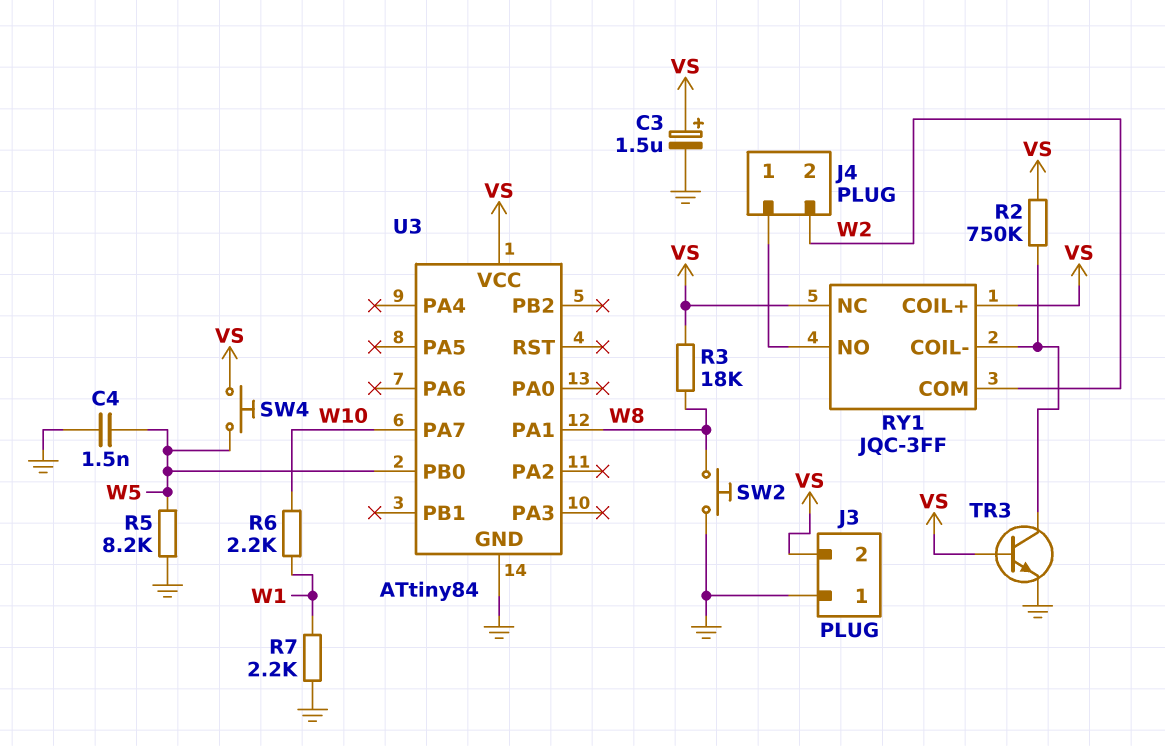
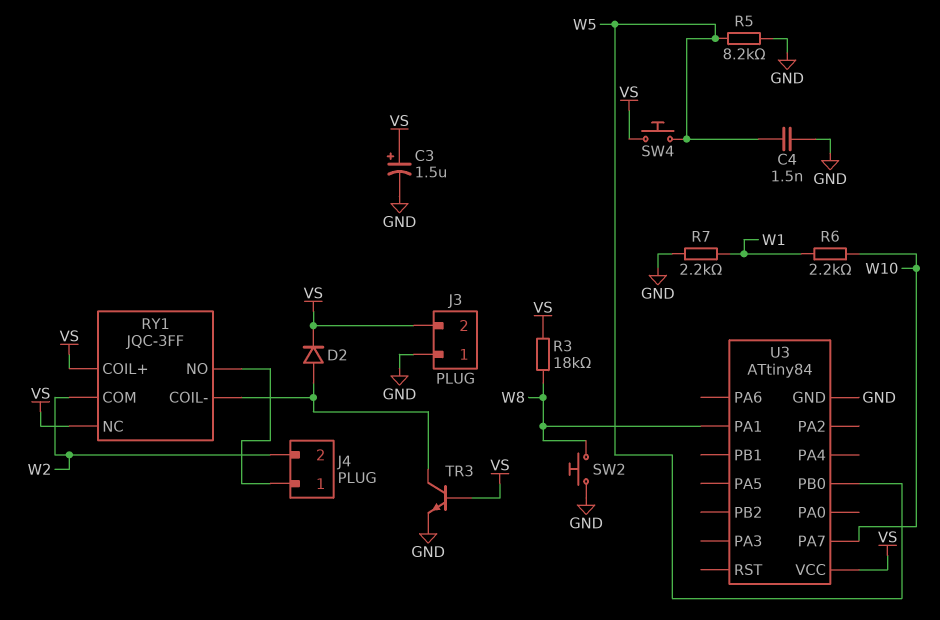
D2: none -> diode (A RY1/COIL-, K VS)
R2: 750k (RY1/COIL-, VS) -> none

